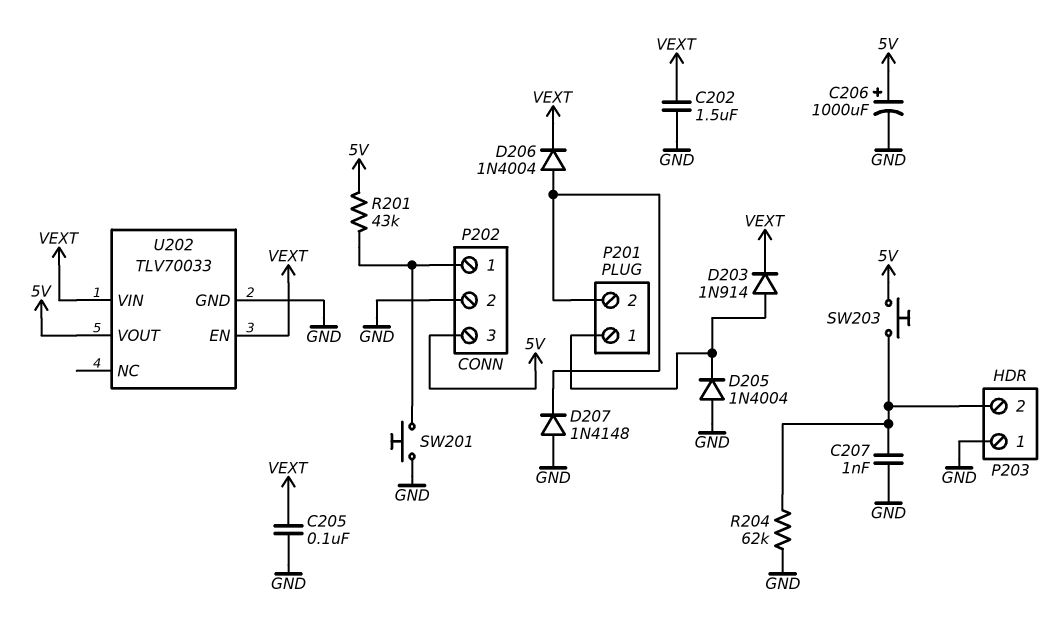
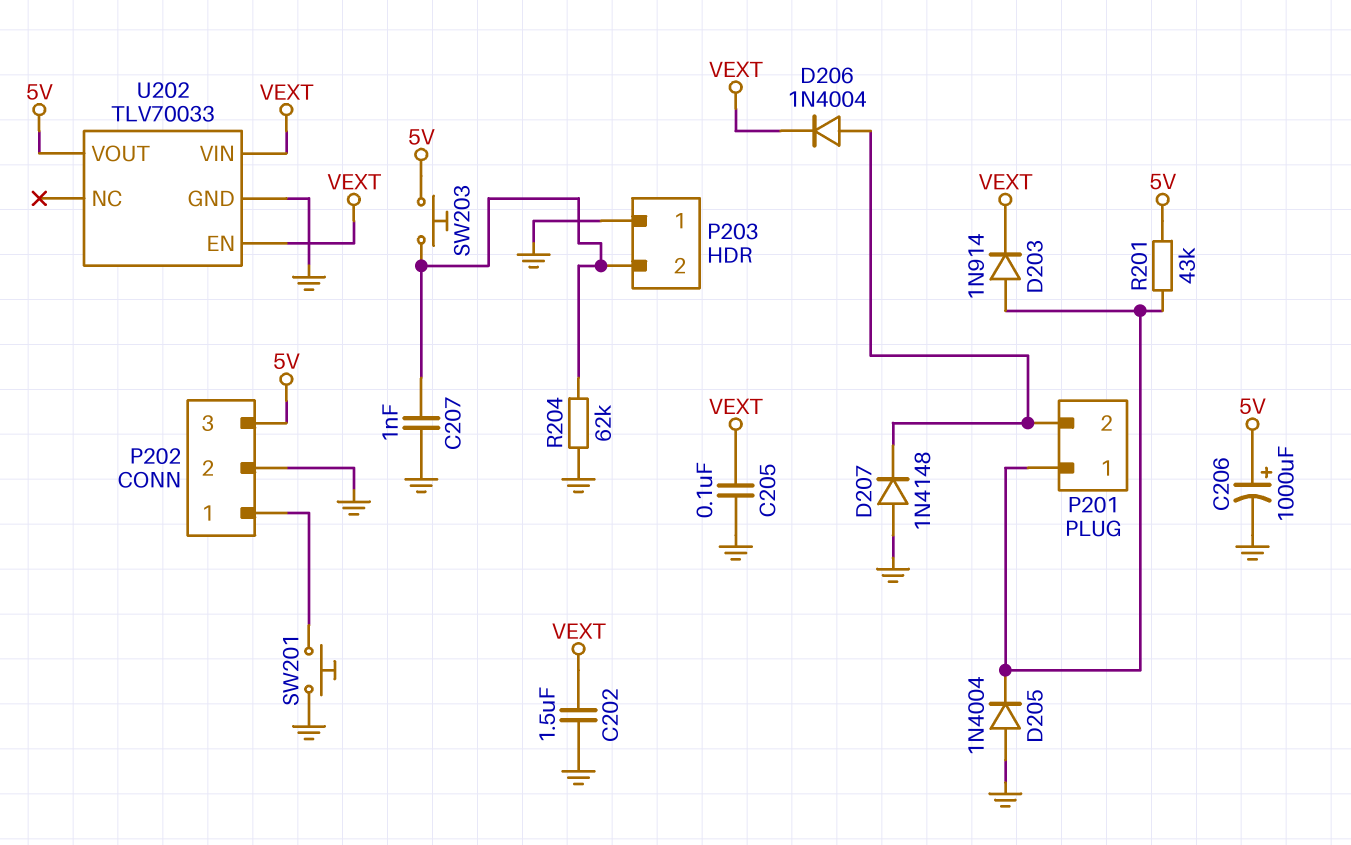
R201: 43k (5V, P202/1) -> 43k (5V, P201/1)

